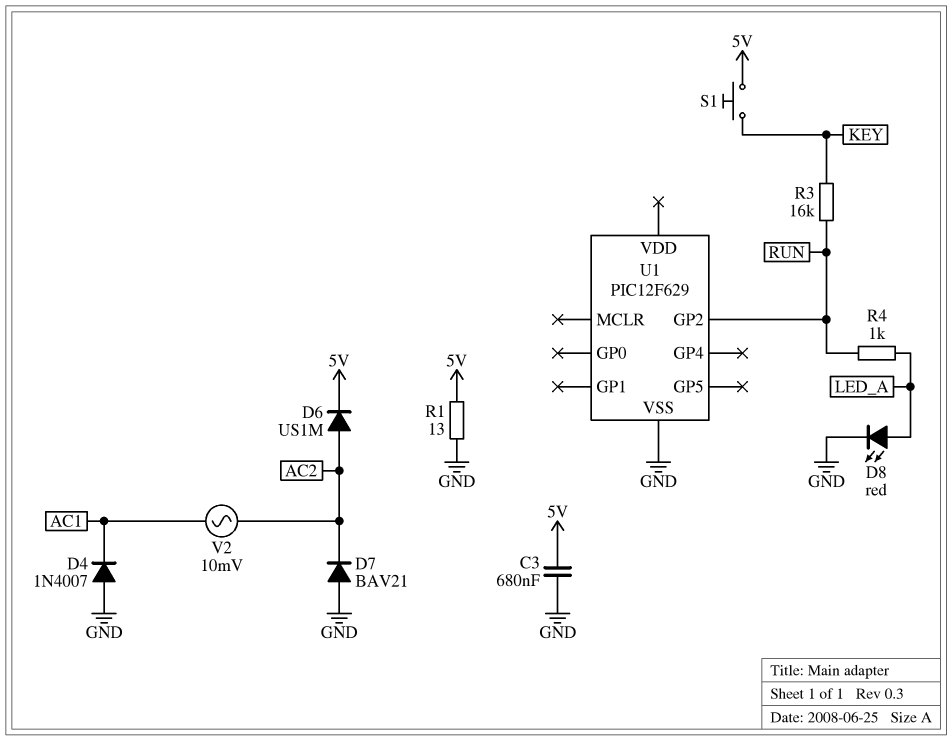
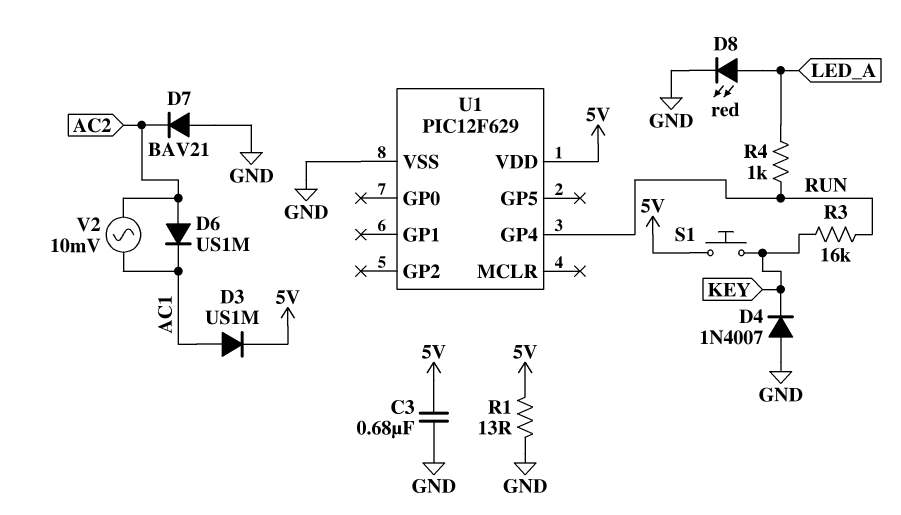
D3: none -> diode US1M (A AC1, K 5V)
D4: diode 1N4007 (A GND, K AC1) -> diode 1N4007 (A GND, K KEY)
D6: diode US1M (A AC2, K 5V) -> diode US1M (A AC2, K AC1)
U1 pin GP2: RUN -> none
U1 pin GP4: none -> RUN
U1 pin VDD: none -> 5V

